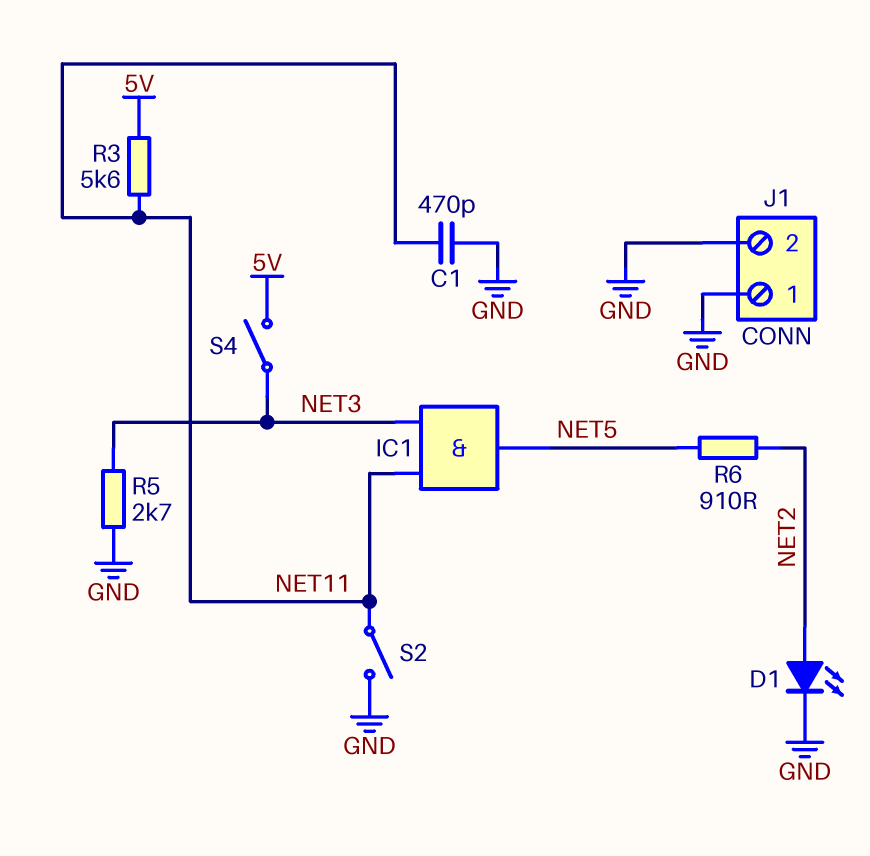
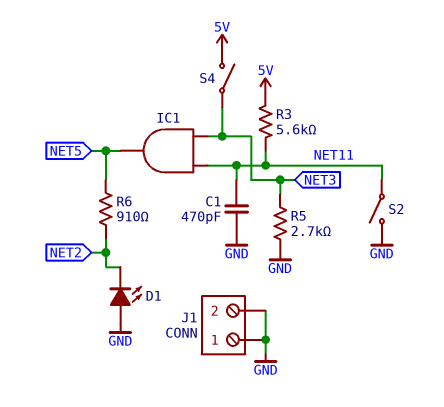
D1: LED (A NET2, K GND) -> LED (A GND, K NET2)

